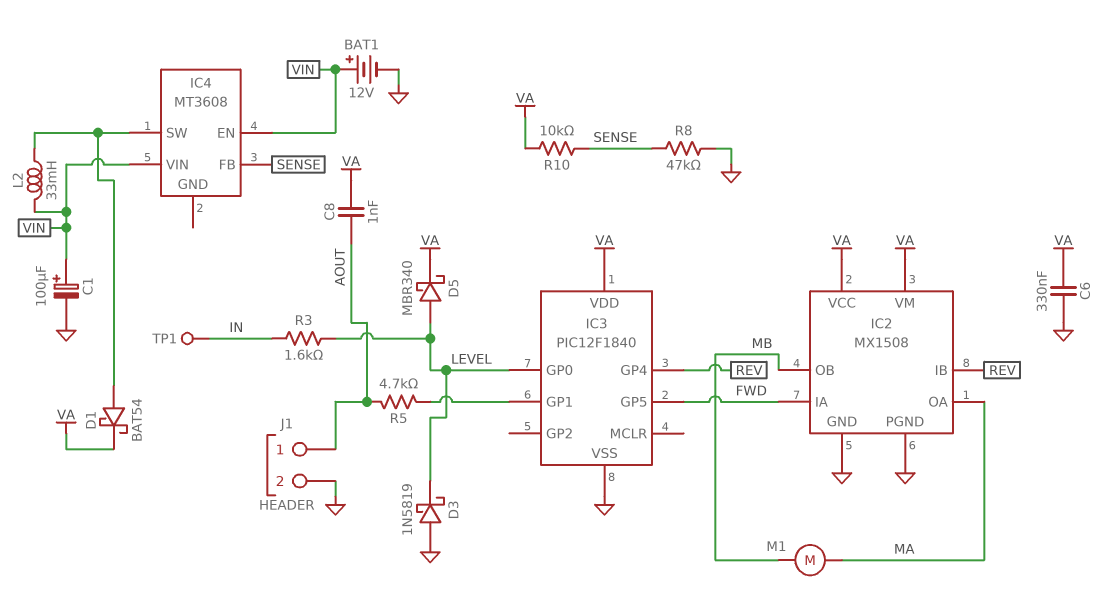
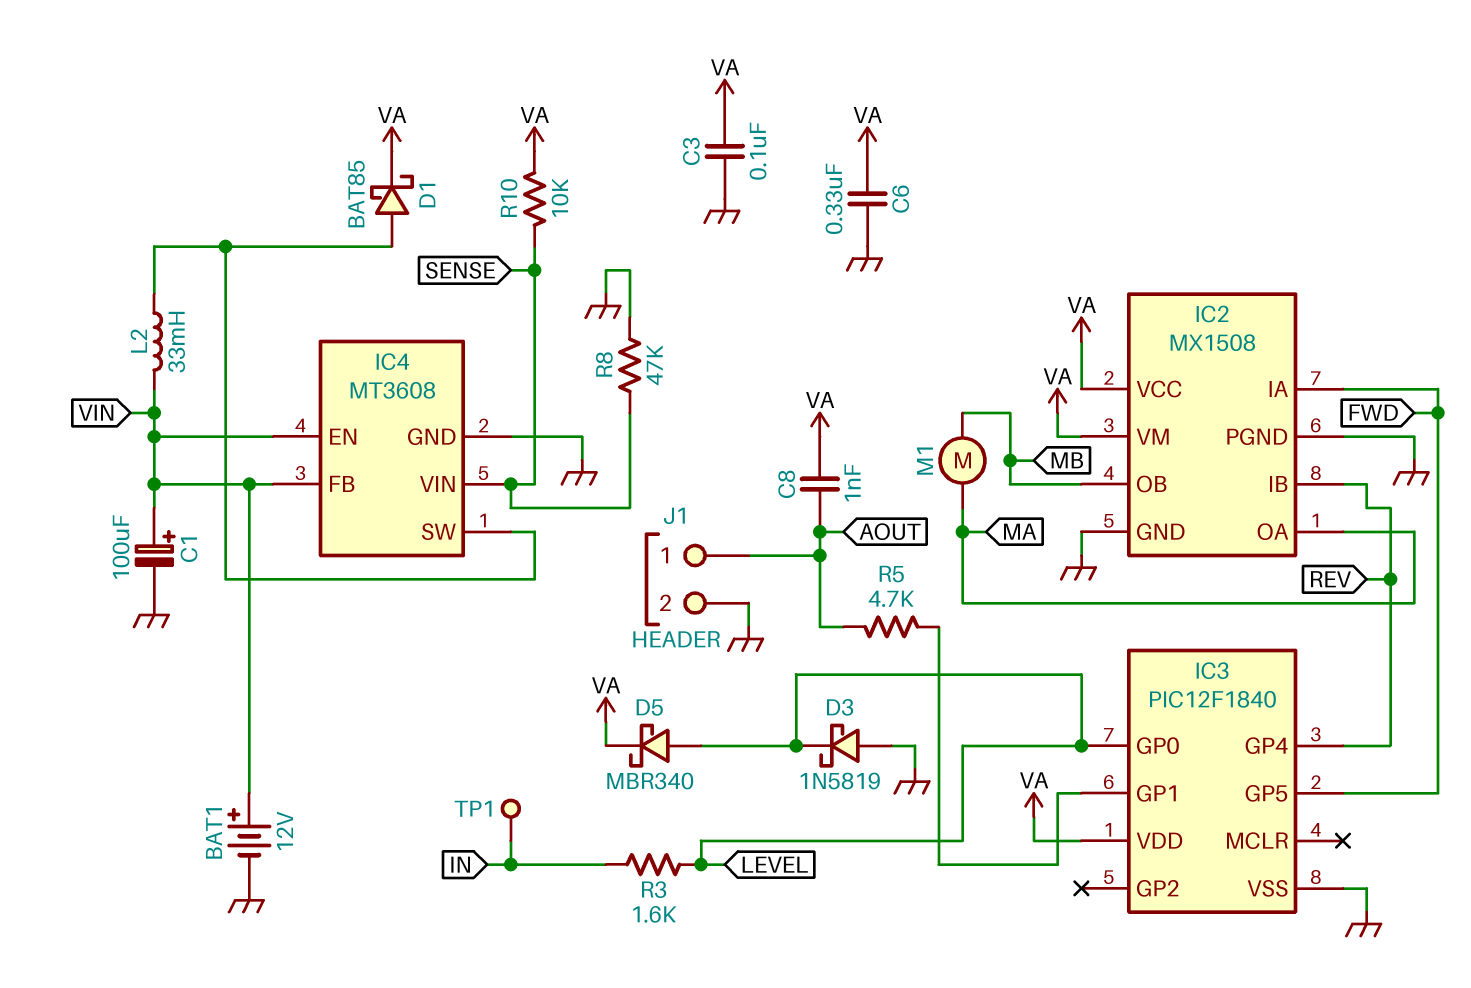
C3: none -> 100nF (GND, VA)
D1: schottky BAT54 (A IC4/SW, K VA) -> schottky BAT85 (A IC4/SW, K VA)
IC4 pin FB: SENSE -> VIN
IC4 pin GND: none -> GND
IC4 pin VIN: VIN -> SENSE

